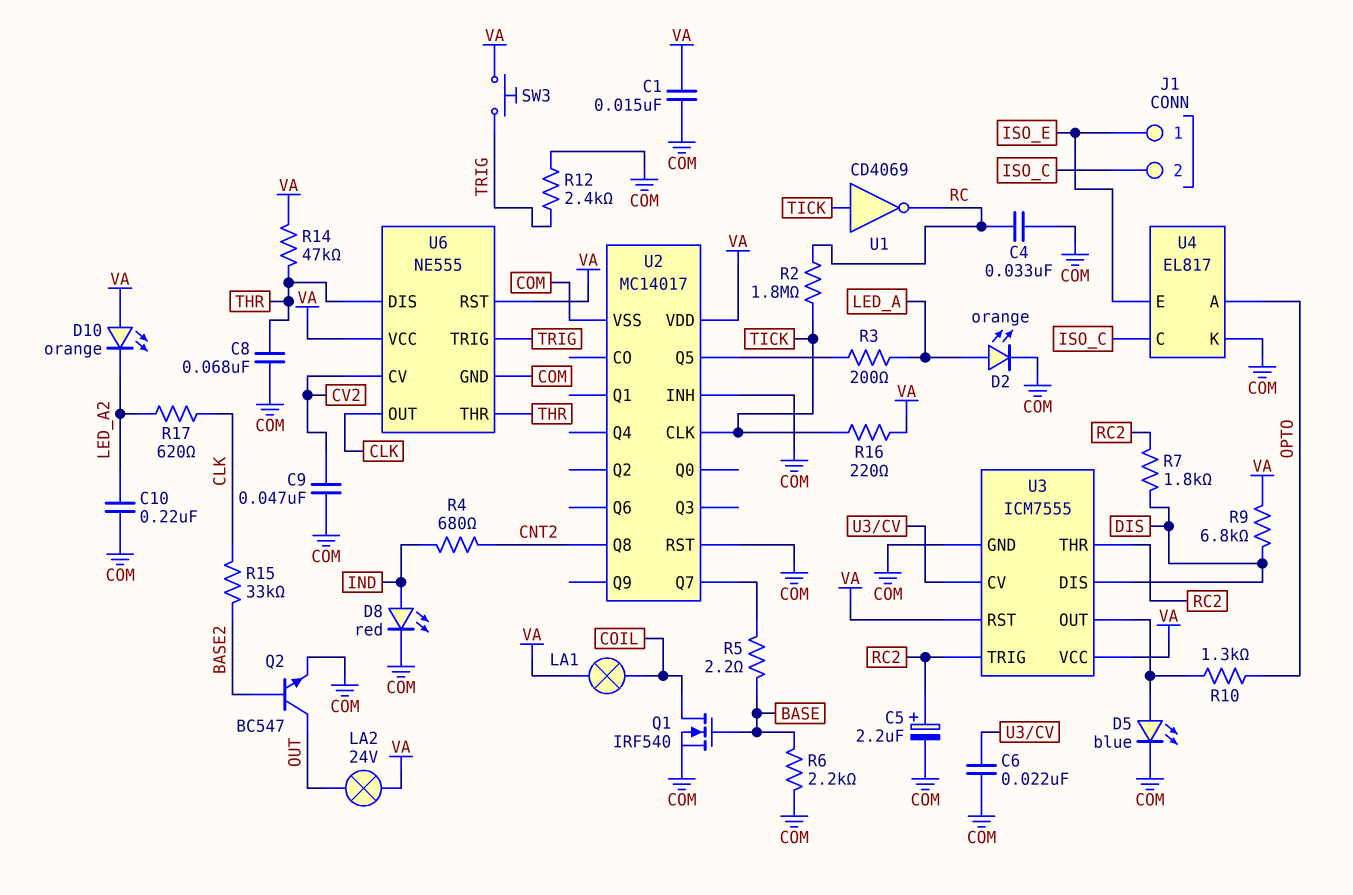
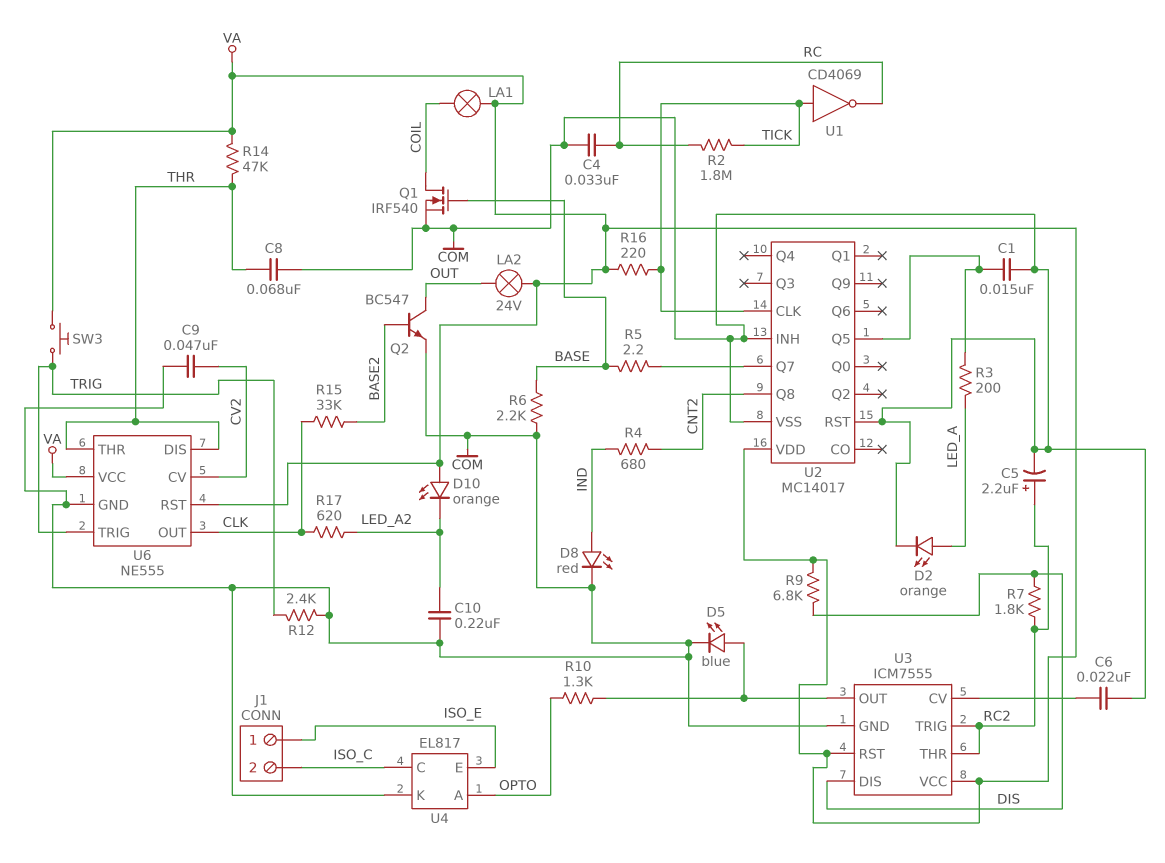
C1: 15nF (COM, VA) -> 15nF (COM, U2/Q5)

